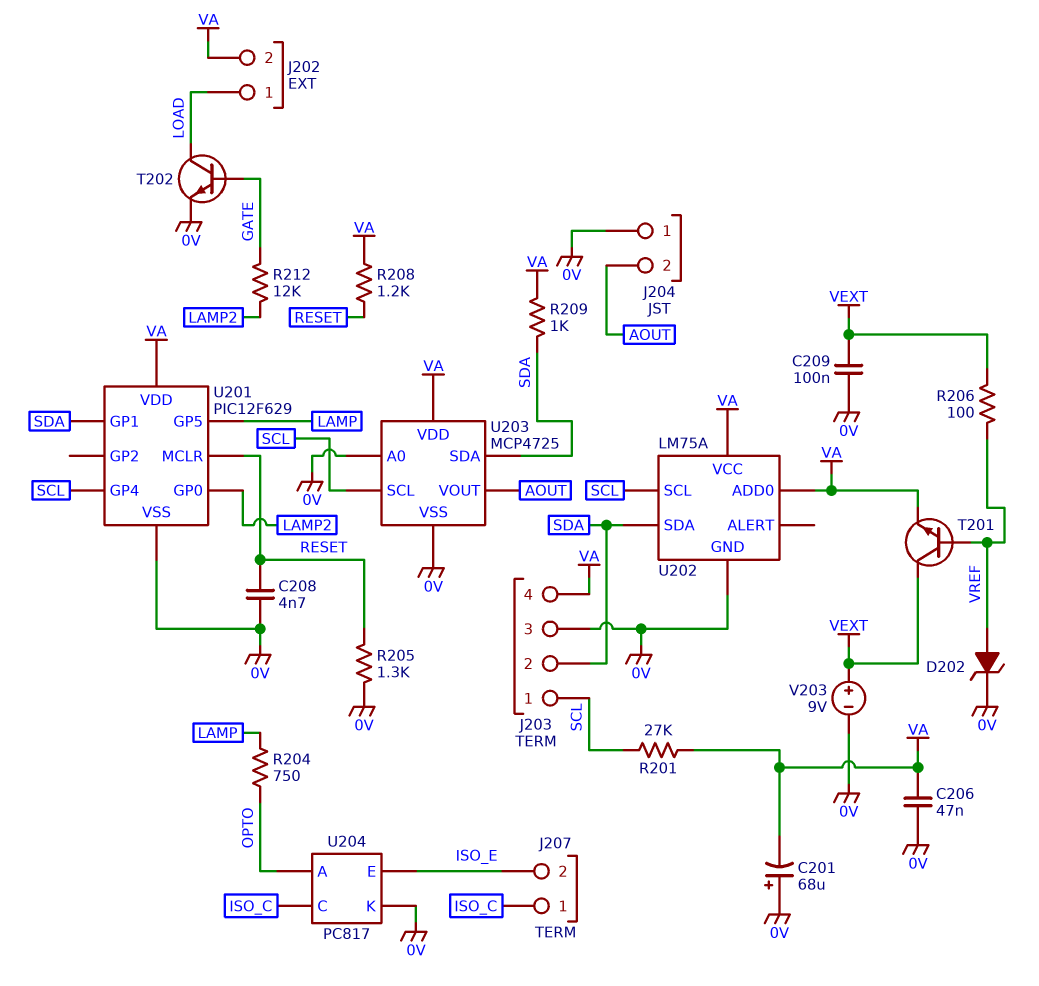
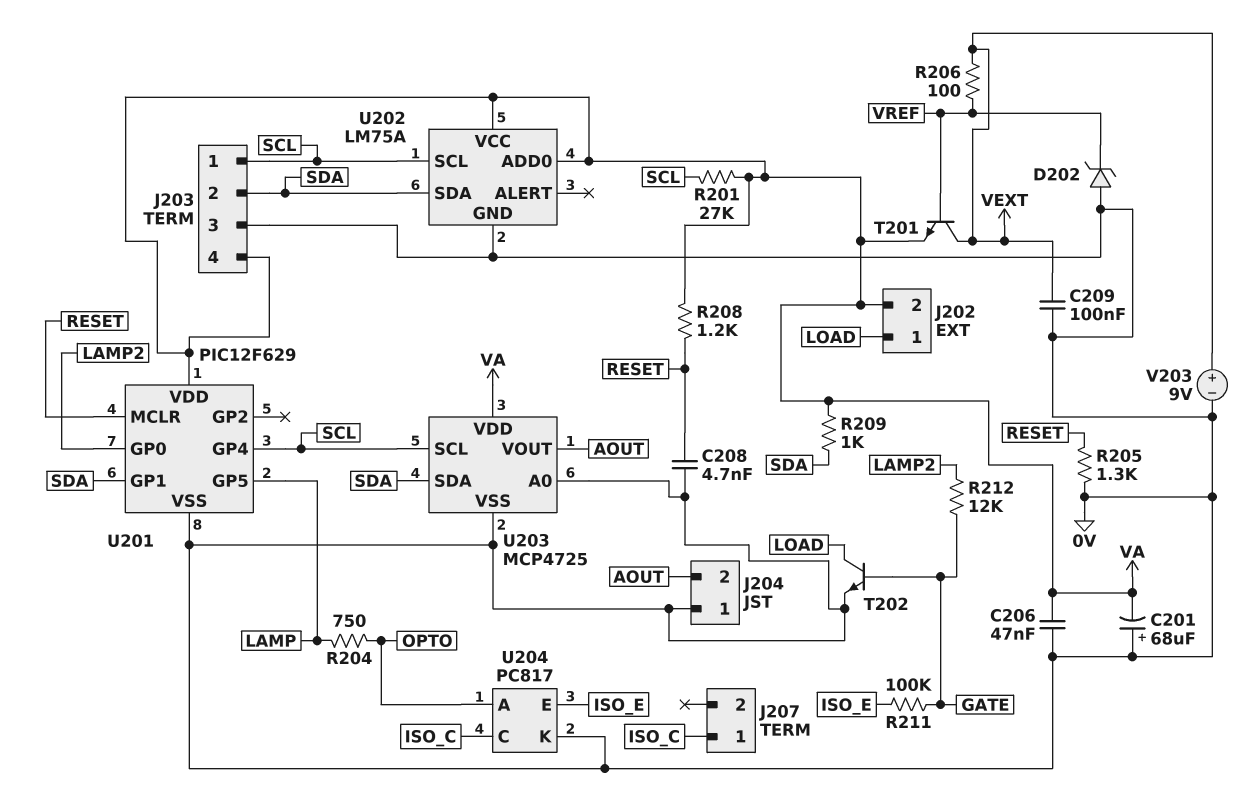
D202: zener (A VREF, K 0V) -> zener (A 0V, K VREF)
J207 pin 2: ISO_E -> none
R211: none -> 100k (GATE, ISO_E)

